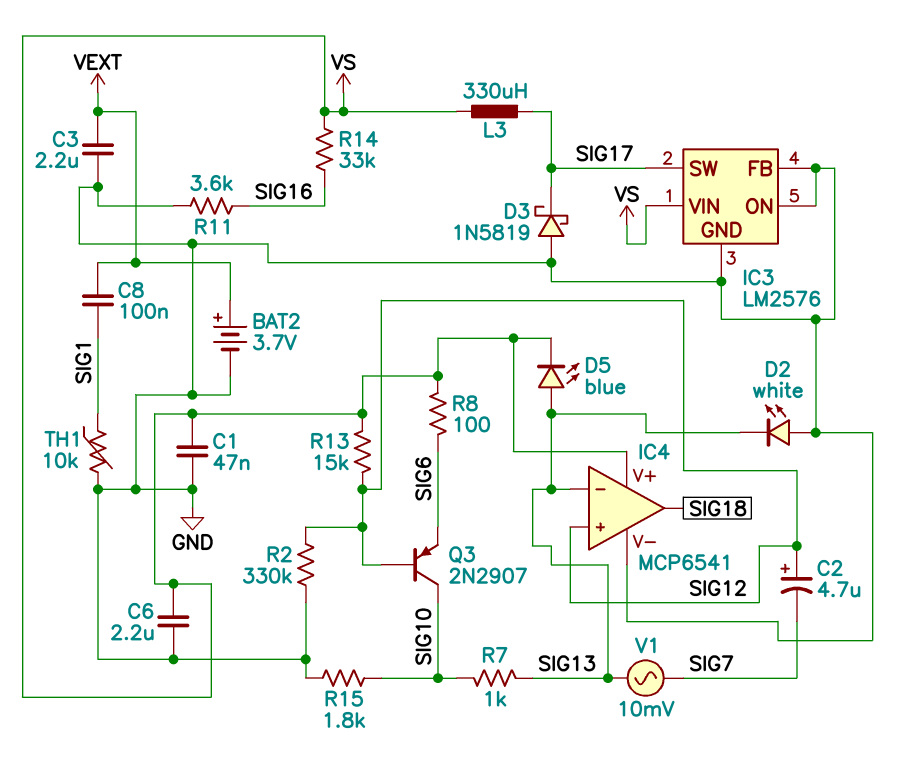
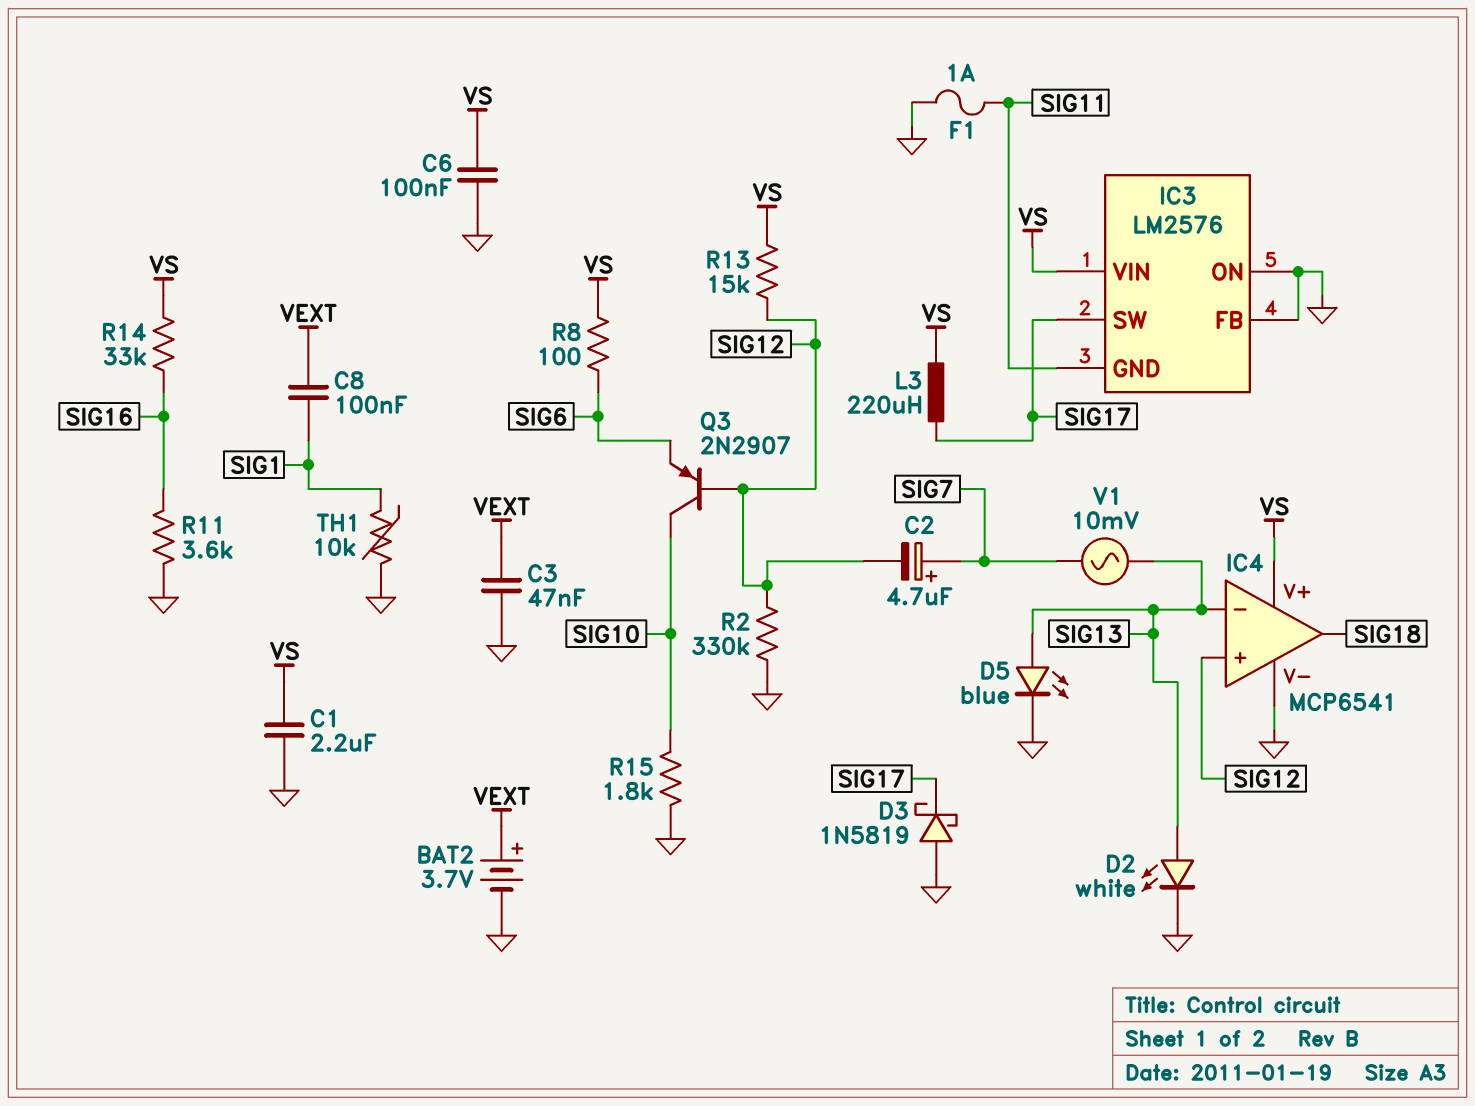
C1: 47nF (GND, VS) -> 2.2uF (GND, VS)
C2: 4.7uF (plus SIG12, minus SIG7) -> 4.7uF (plus SIG7, minus SIG12)
C3: 2.2uF (GND, VEXT) -> 47nF (GND, VEXT)
C6: 2.2uF (GND, VS) -> 100nF (GND, VS)
D2: LED white (A GND, K SIG13) -> LED white (A SIG13, K GND)
D5: LED blue (A SIG13, K VS) -> LED blue (A SIG13, K GND)
F1: none -> 1A (GND, SIG11)
IC3 pin GND: GND -> SIG11
L3: 330uH (SIG17, VS) -> 220uH (SIG17, VS)
R7: 1k (SIG10, SIG13) -> none

